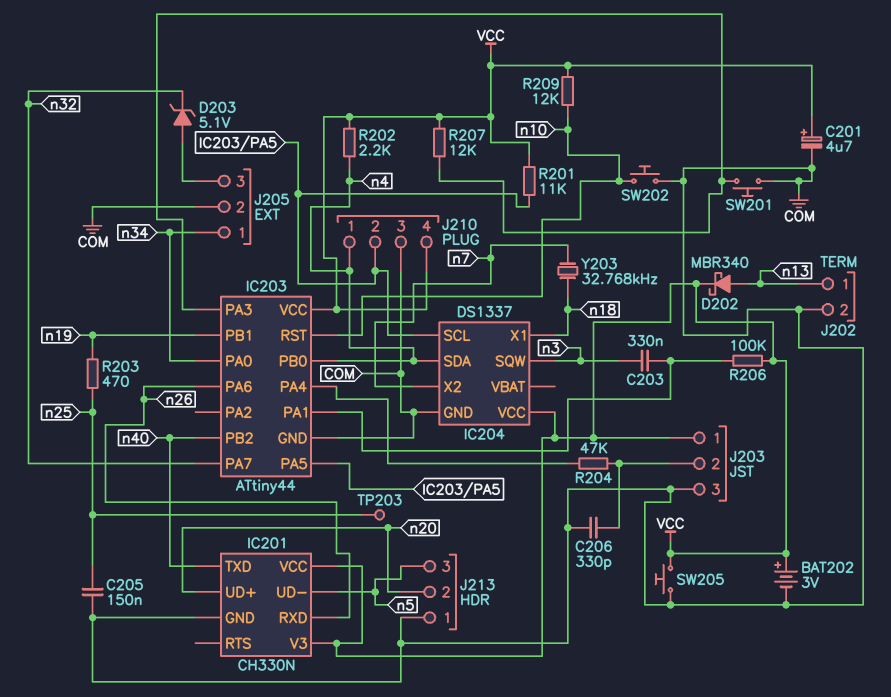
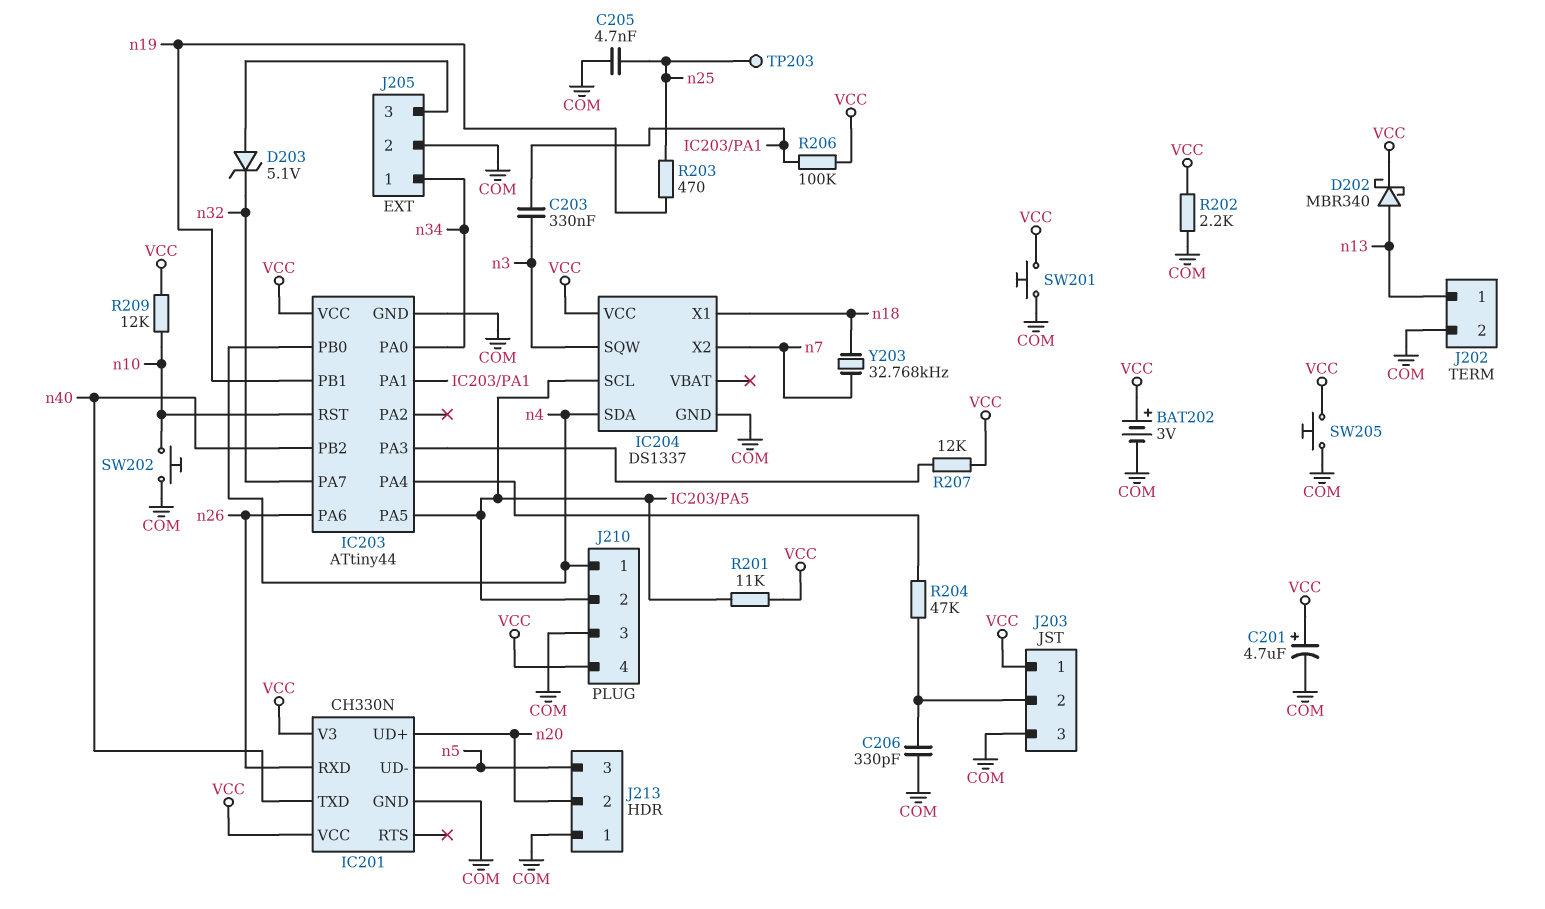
C205: 150nF (COM, n25) -> 4.7nF (COM, n25)
R202: 2.2k (VCC, n4) -> 2.2k (COM, VCC)
SW201: button (COM, IC203/PA3) -> button (COM, VCC)

